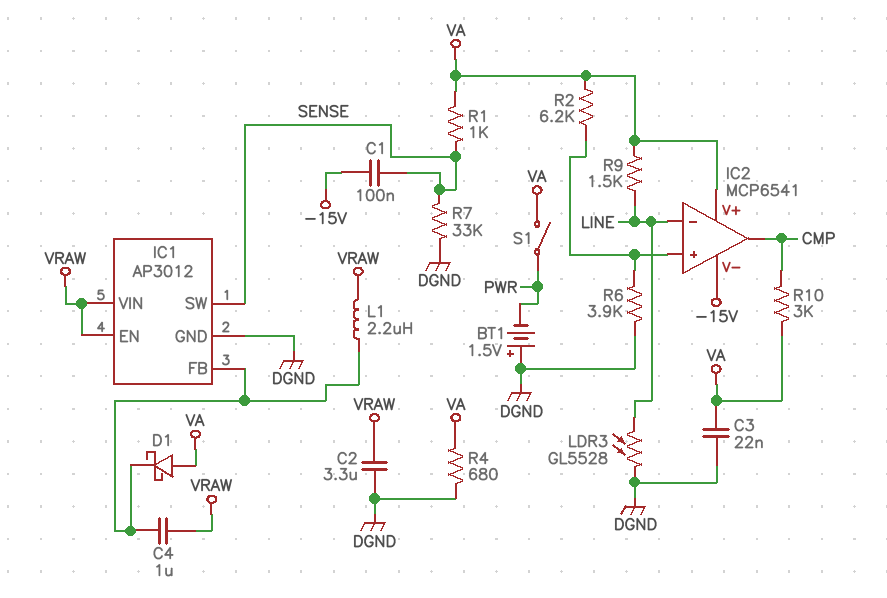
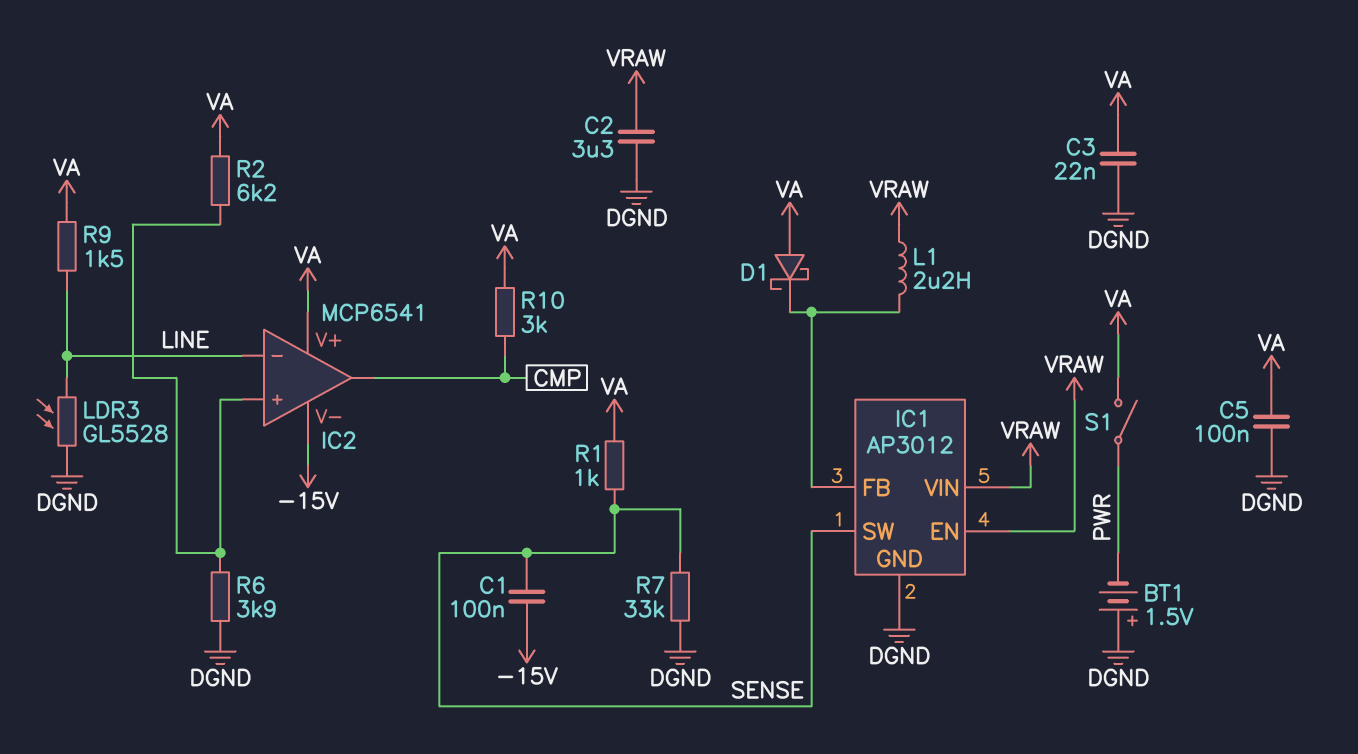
C4: 1uF (IC1/FB, VRAW) -> none
C5: none -> 100nF (DGND, VA)
R4: 680 (DGND, VA) -> none

